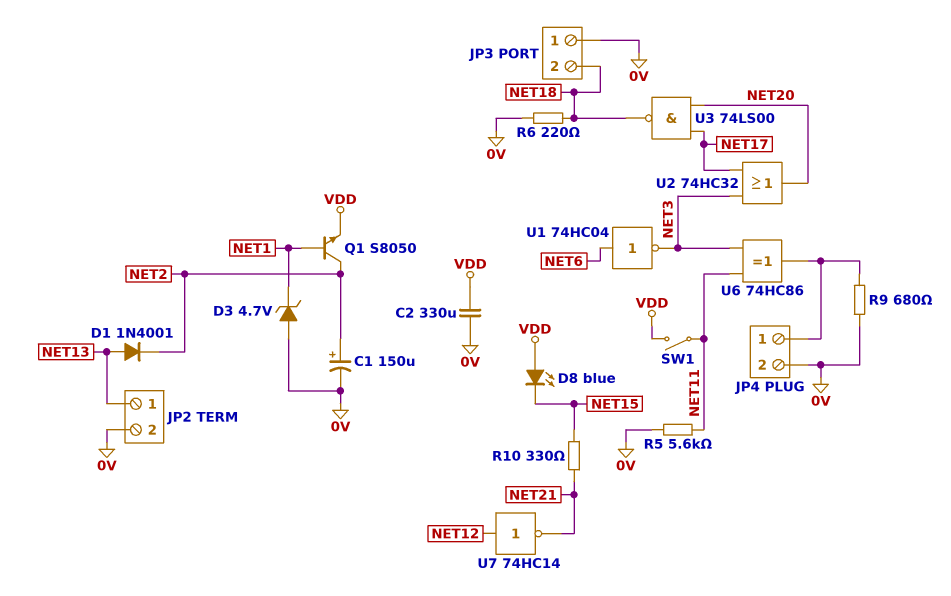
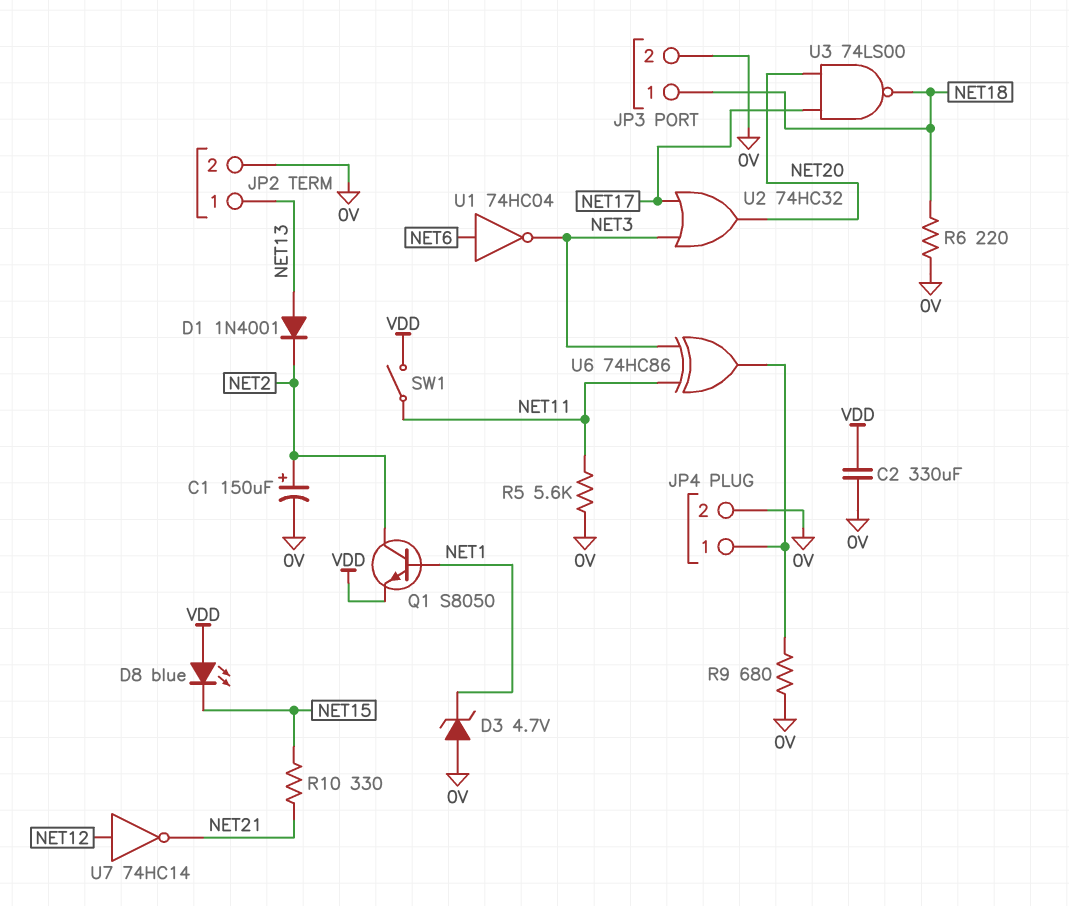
JP3 pin 1: 0V -> NET18
JP3 pin 2: NET18 -> 0V

